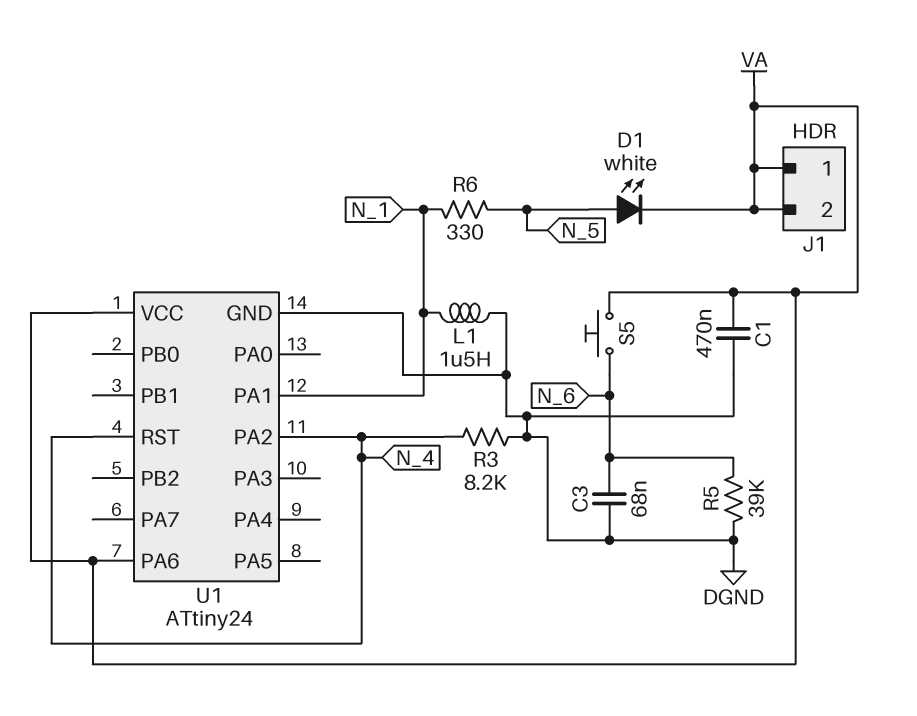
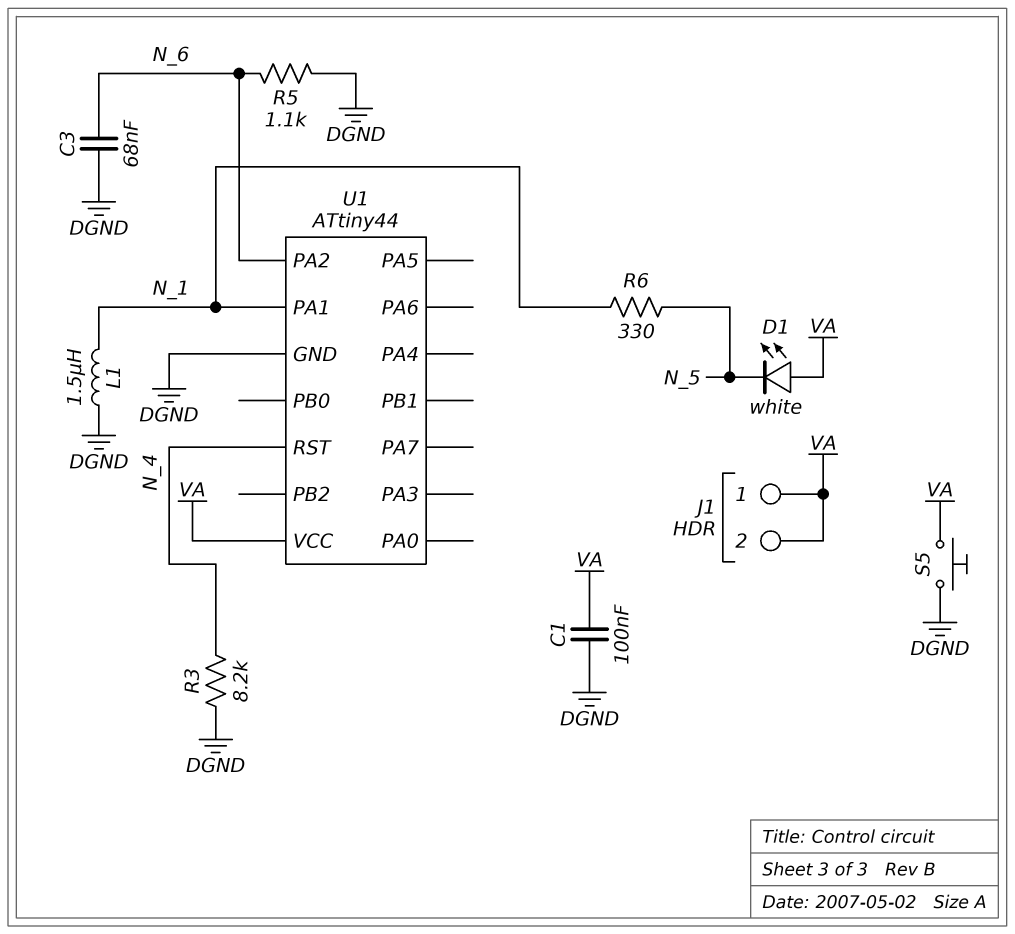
C1: 470nF (DGND, VA) -> 100nF (DGND, VA)
D1: LED white (A N_5, K VA) -> LED white (A VA, K N_5)
R5: 39k (DGND, N_6) -> 1.1k (DGND, N_6)
S5: button (N_6, VA) -> button (DGND, VA)
U1: ATtiny24 -> ATtiny44
U1 pin PA2: N_4 -> N_6
U1 pin PA6: VA -> none

